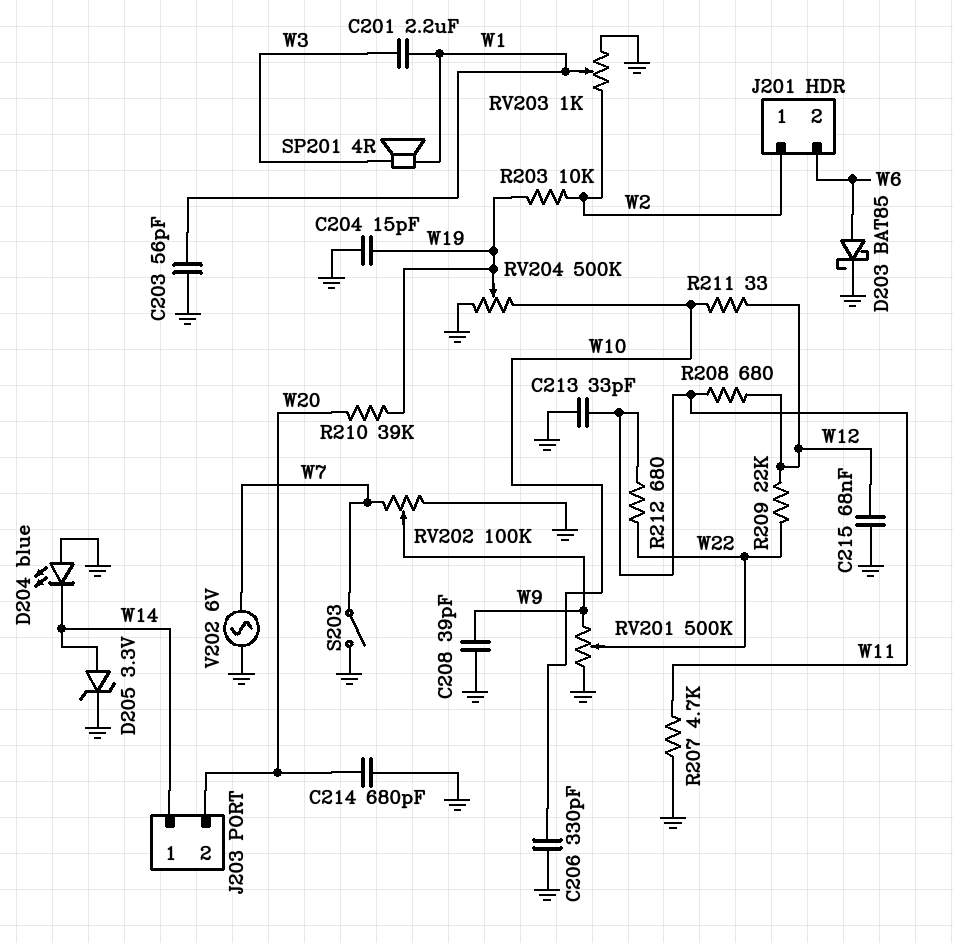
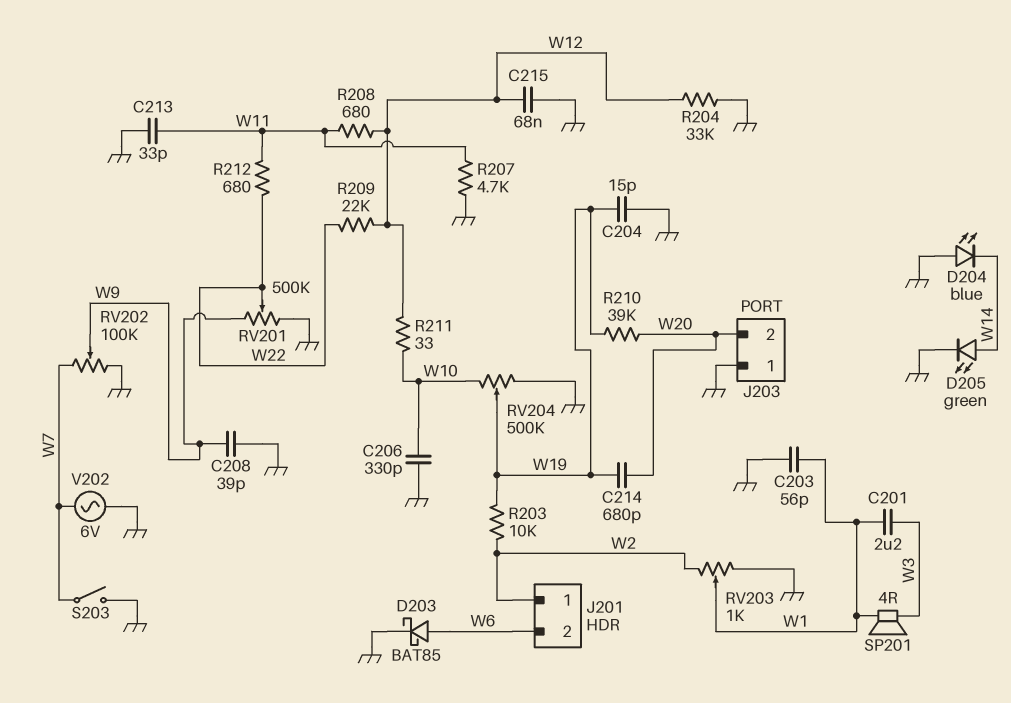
C214: 680pF (GND, W20) -> 680pF (W19, W20)
D205: zener 3.3V (A W14, K GND) -> LED green (A W14, K GND)
J203 pin 1: W14 -> GND
R204: none -> 33k (GND, W12)

